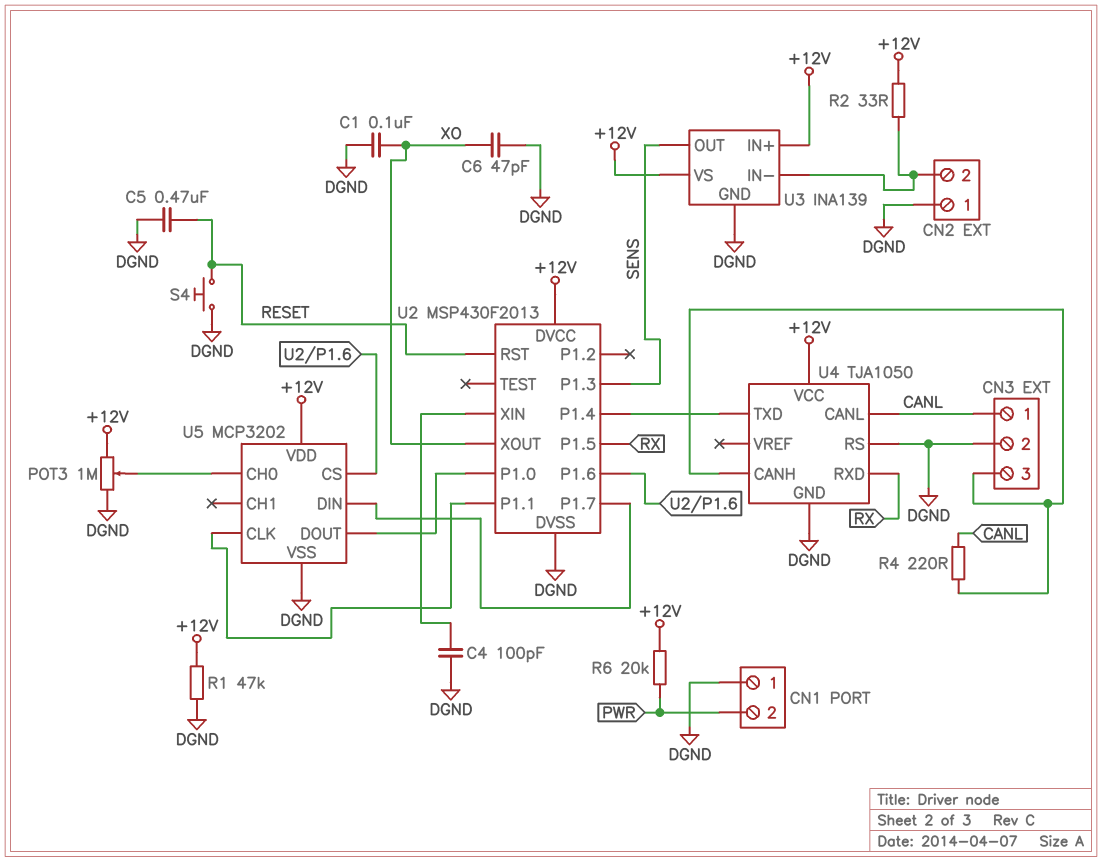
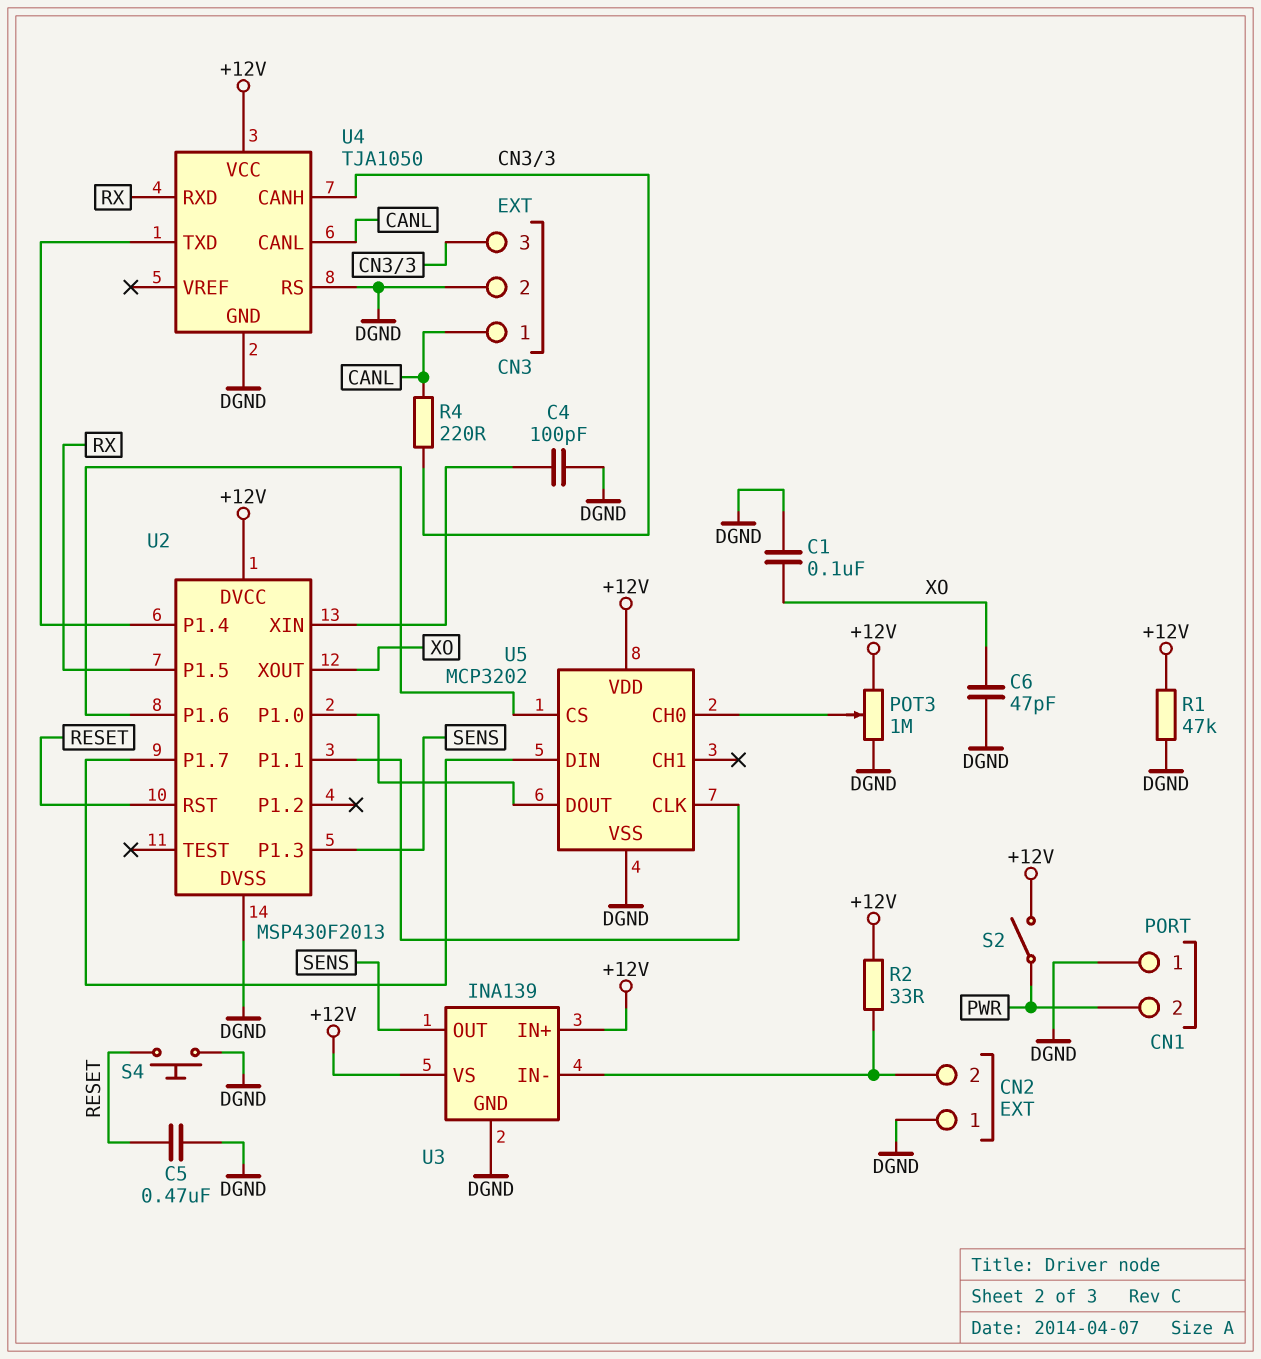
R6: 20k (+12V, PWR) -> none
S2: none -> switch (+12V, PWR)

